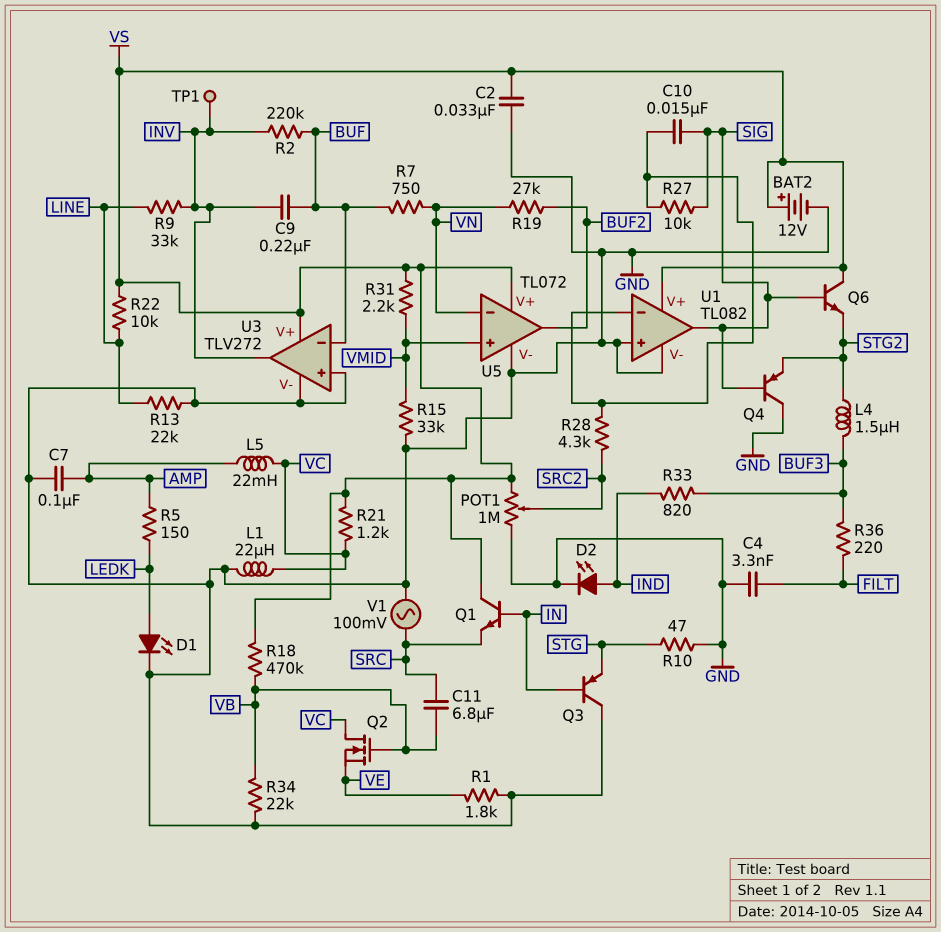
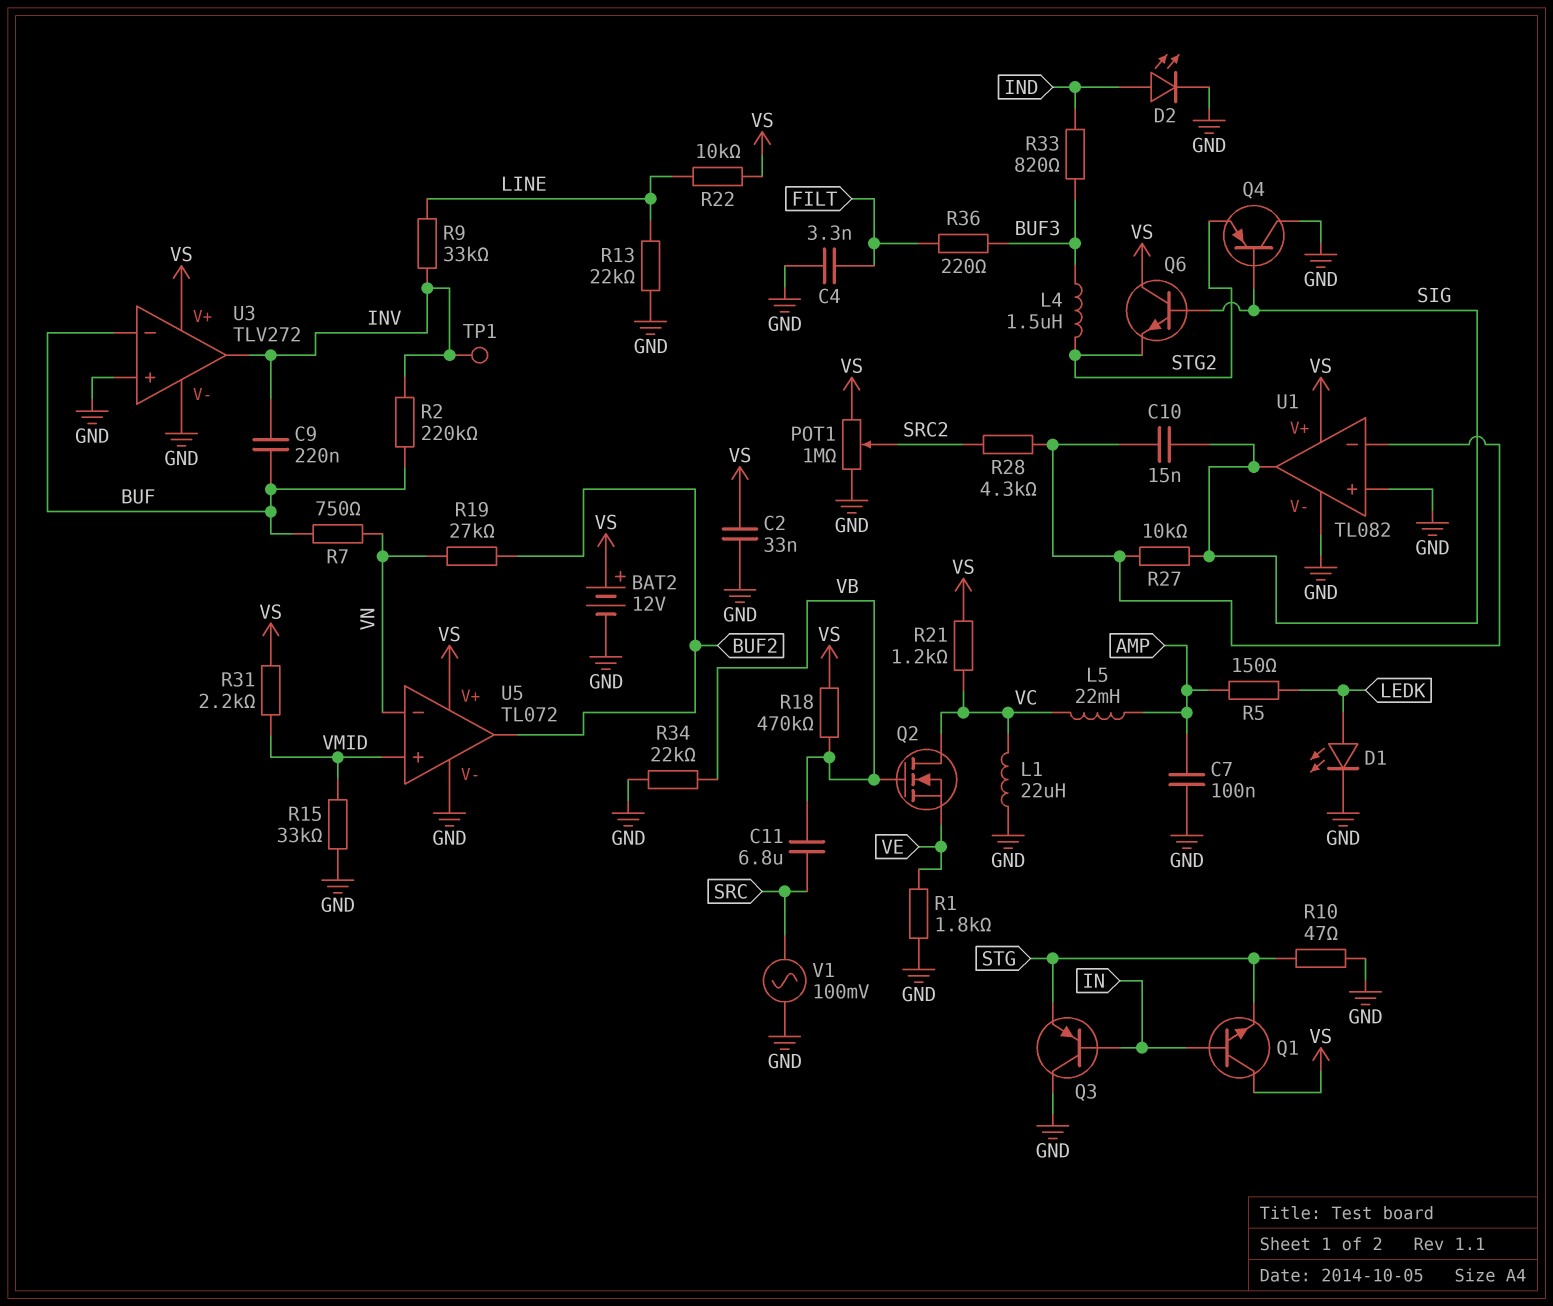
Q1: NPN (B IN, C VS, E SRC) -> NPN (B IN, C VS, E STG)

